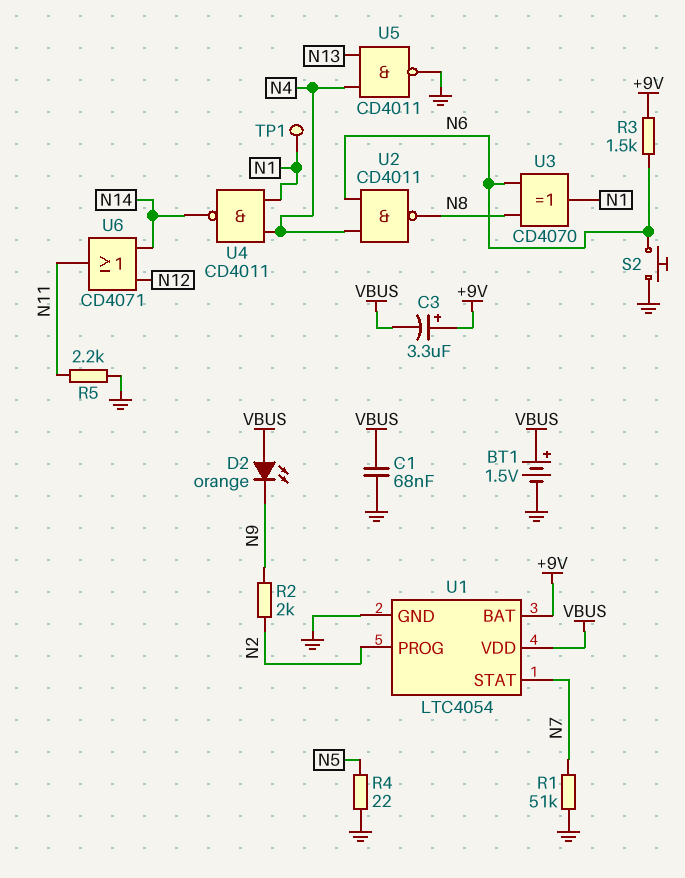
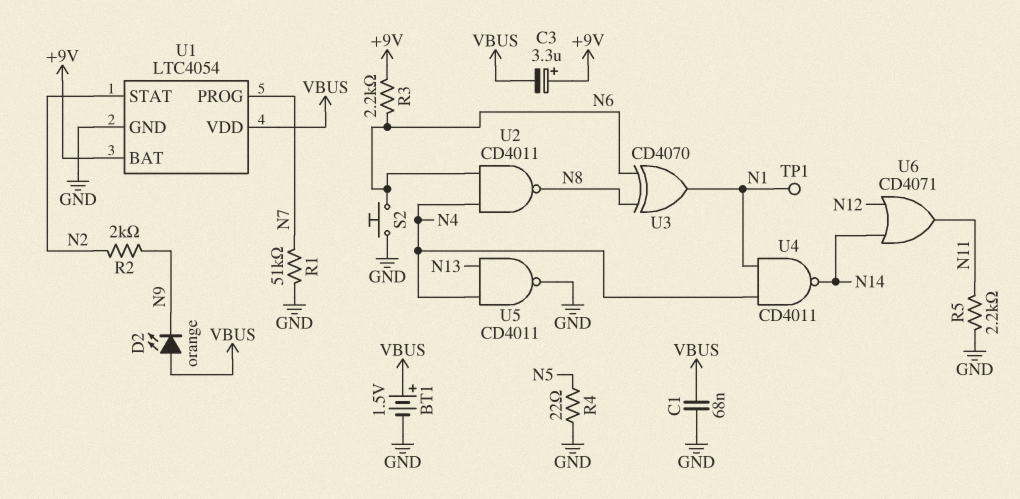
R3: 1.5k (+9V, N6) -> 2.2k (+9V, N6)
U1 pin PROG: N2 -> N7
U1 pin STAT: N7 -> N2

